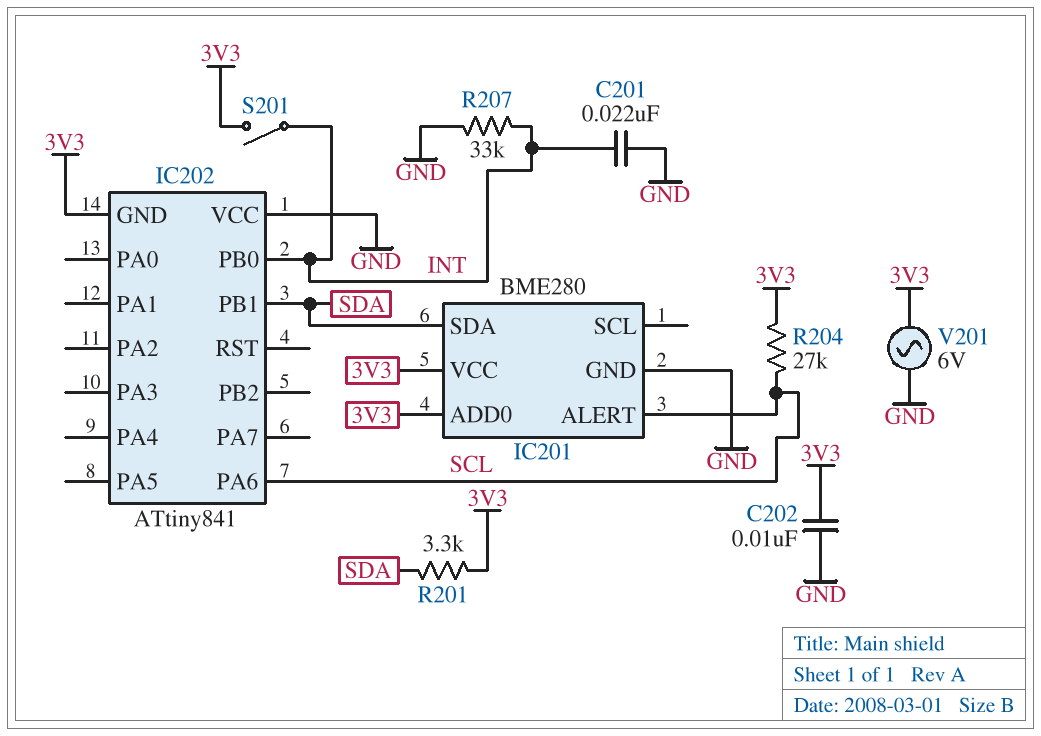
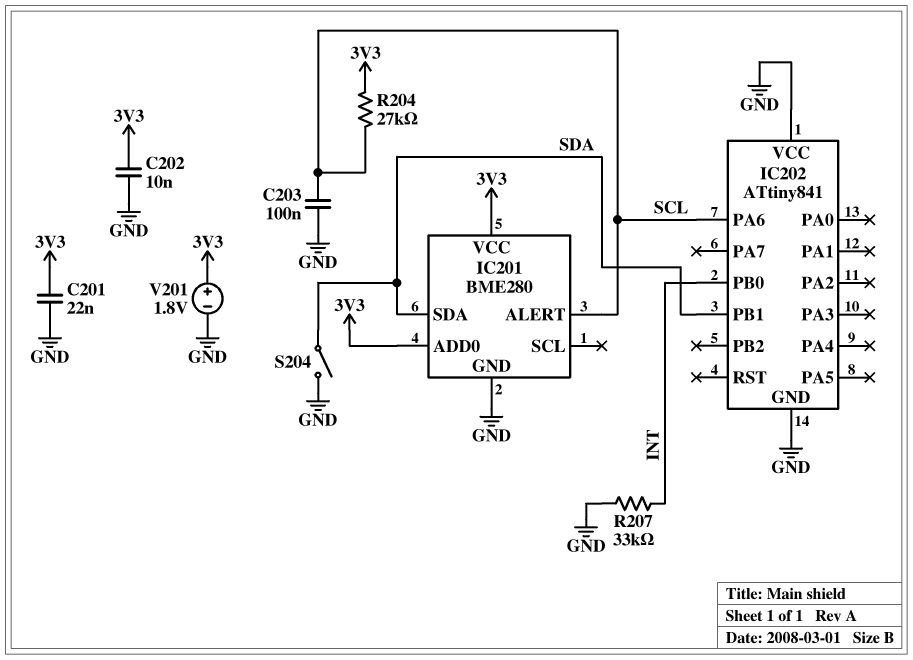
C201: 22nF (GND, INT) -> 22nF (3V3, GND)
C203: none -> 100nF (GND, SCL)
IC202 pin GND: 3V3 -> GND
R201: 3.3k (3V3, SDA) -> none
S201: switch (3V3, INT) -> none
S204: none -> switch (GND, SDA)
V201: AC 6V (3V3, GND) -> 1.8V (plus 3V3, minus GND)

